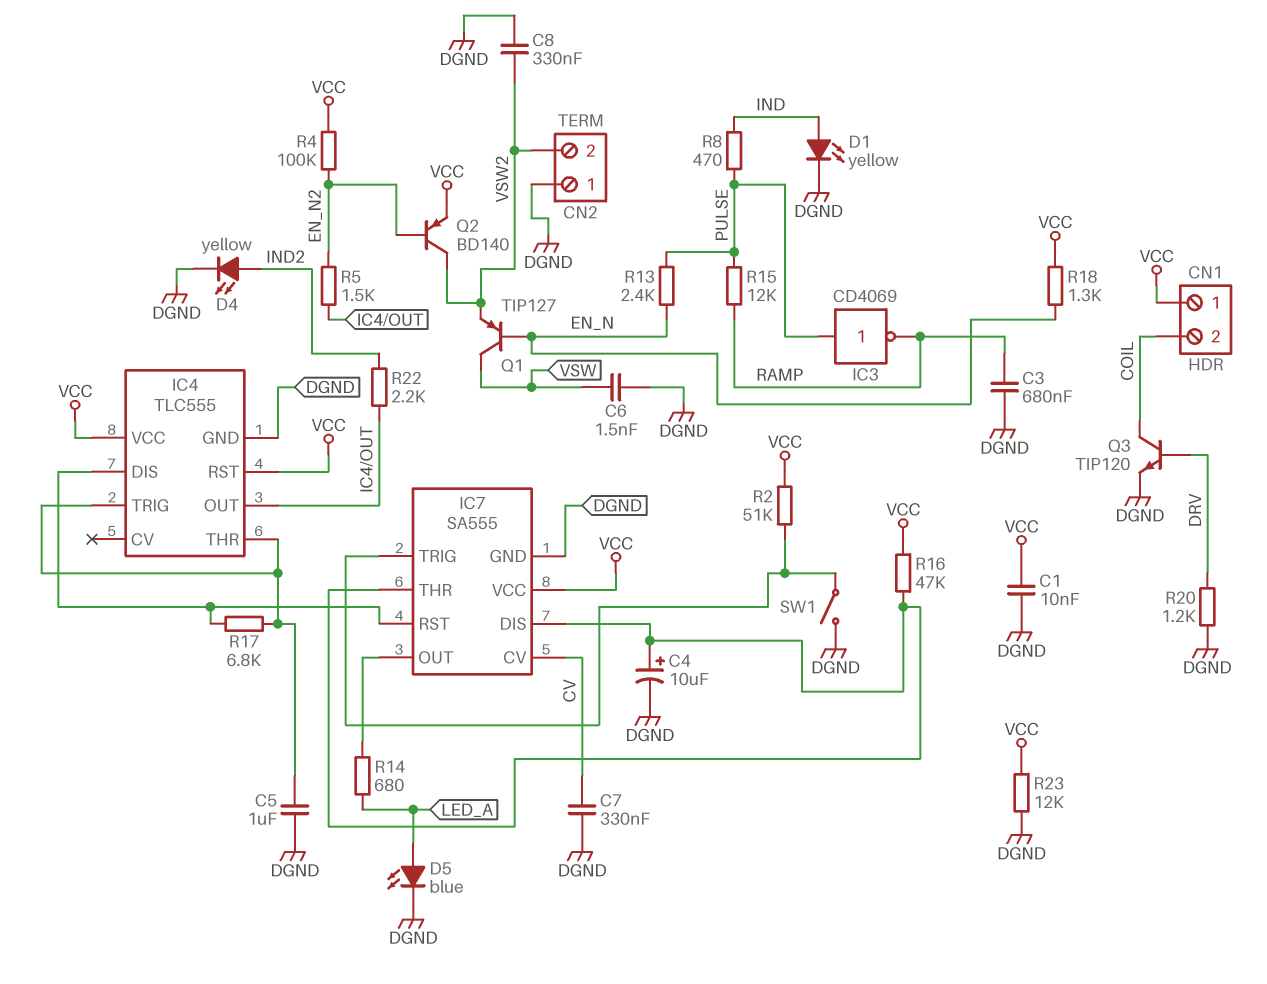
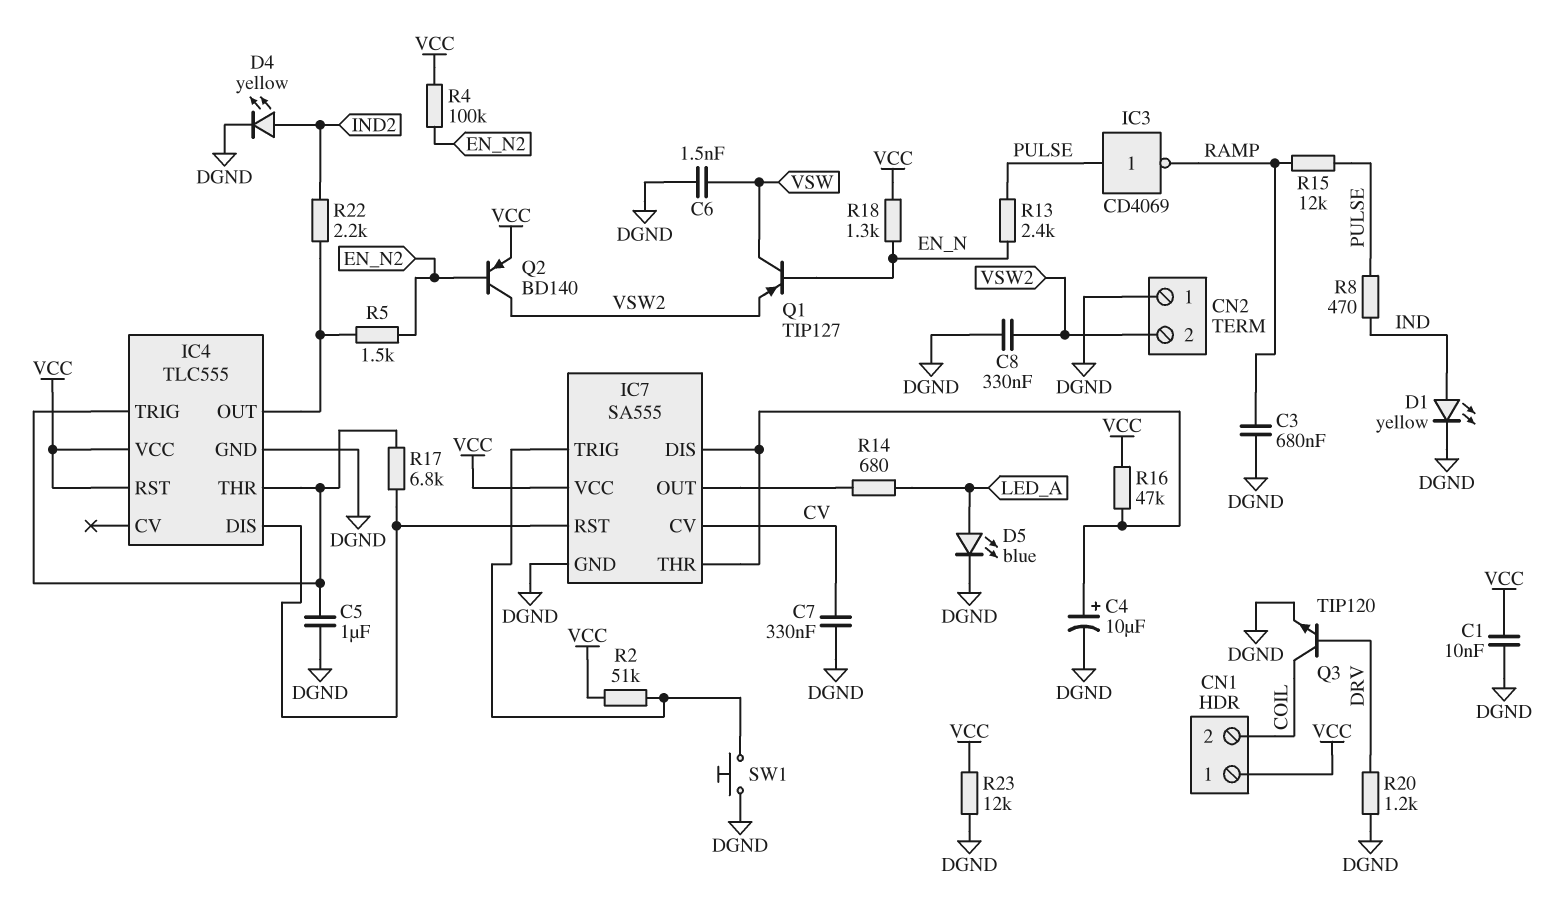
SW1: switch (DGND, IC7/TRIG) -> button (DGND, IC7/TRIG)

